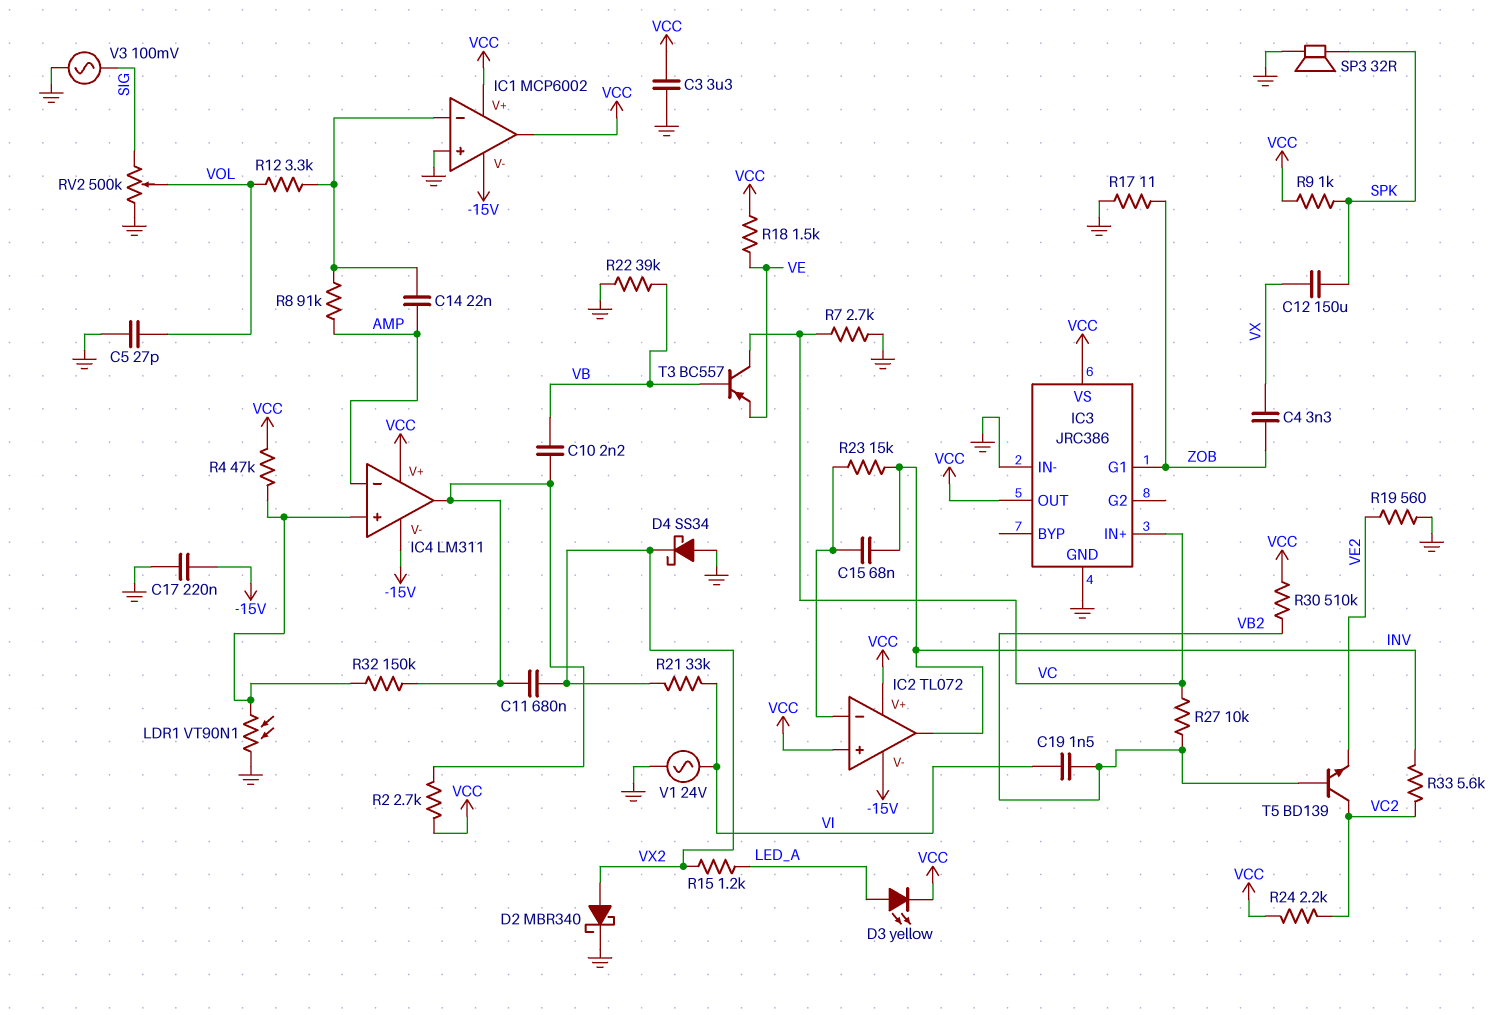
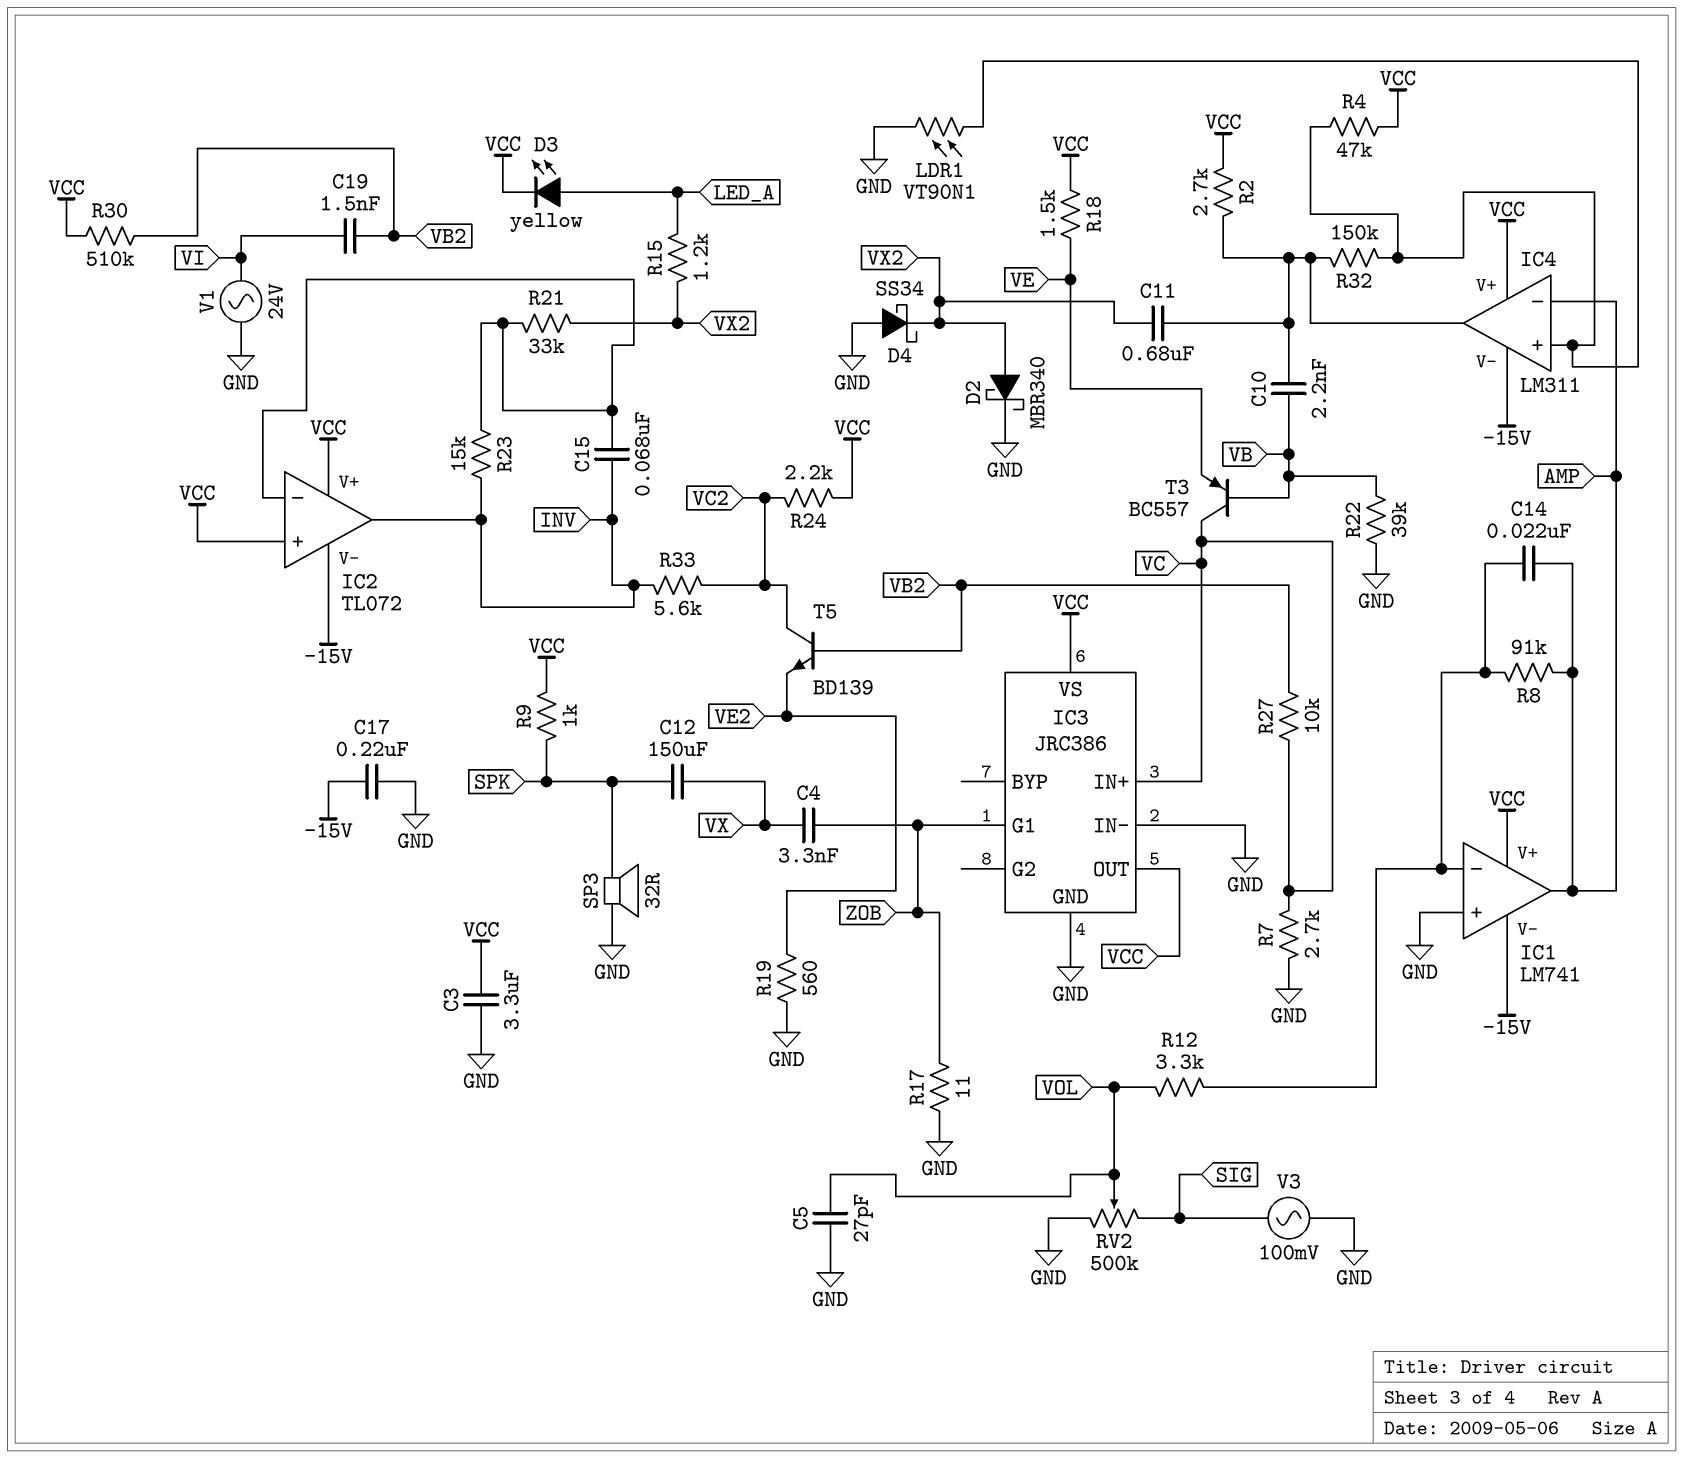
IC1: MCP6002 -> LM741
IC1 pin out: VCC -> AMP
R21: 33k (VI, VX2) -> 33k (IC2/in-, VX2)

